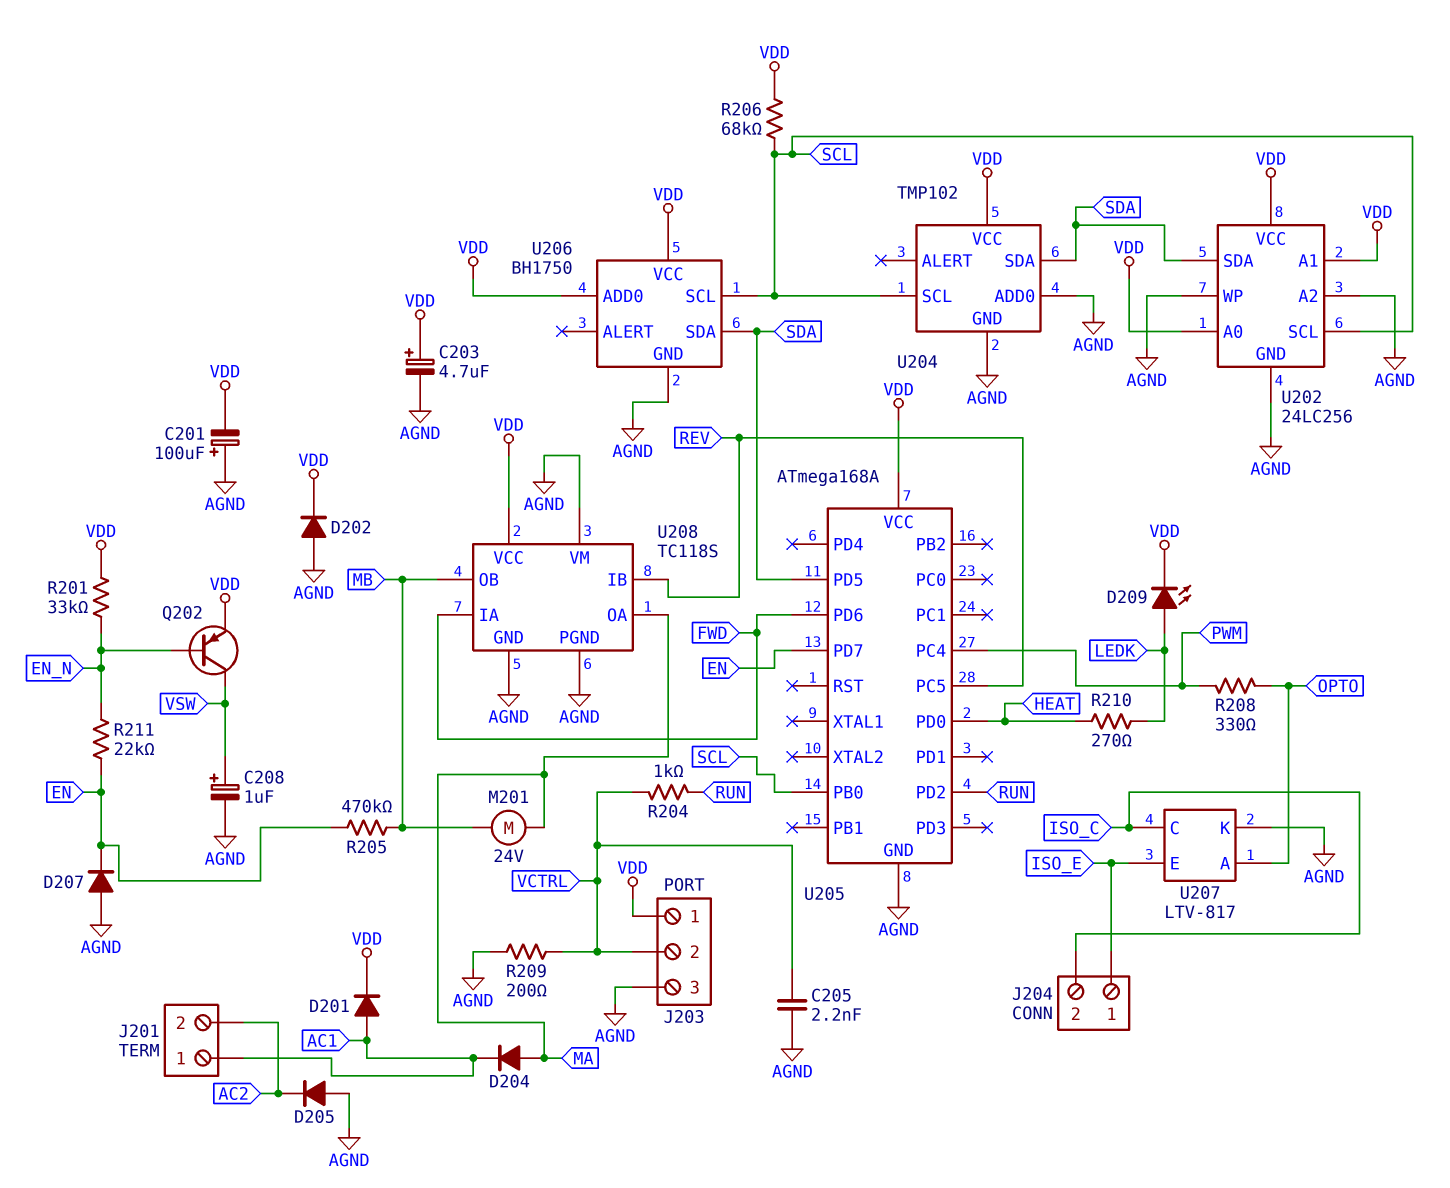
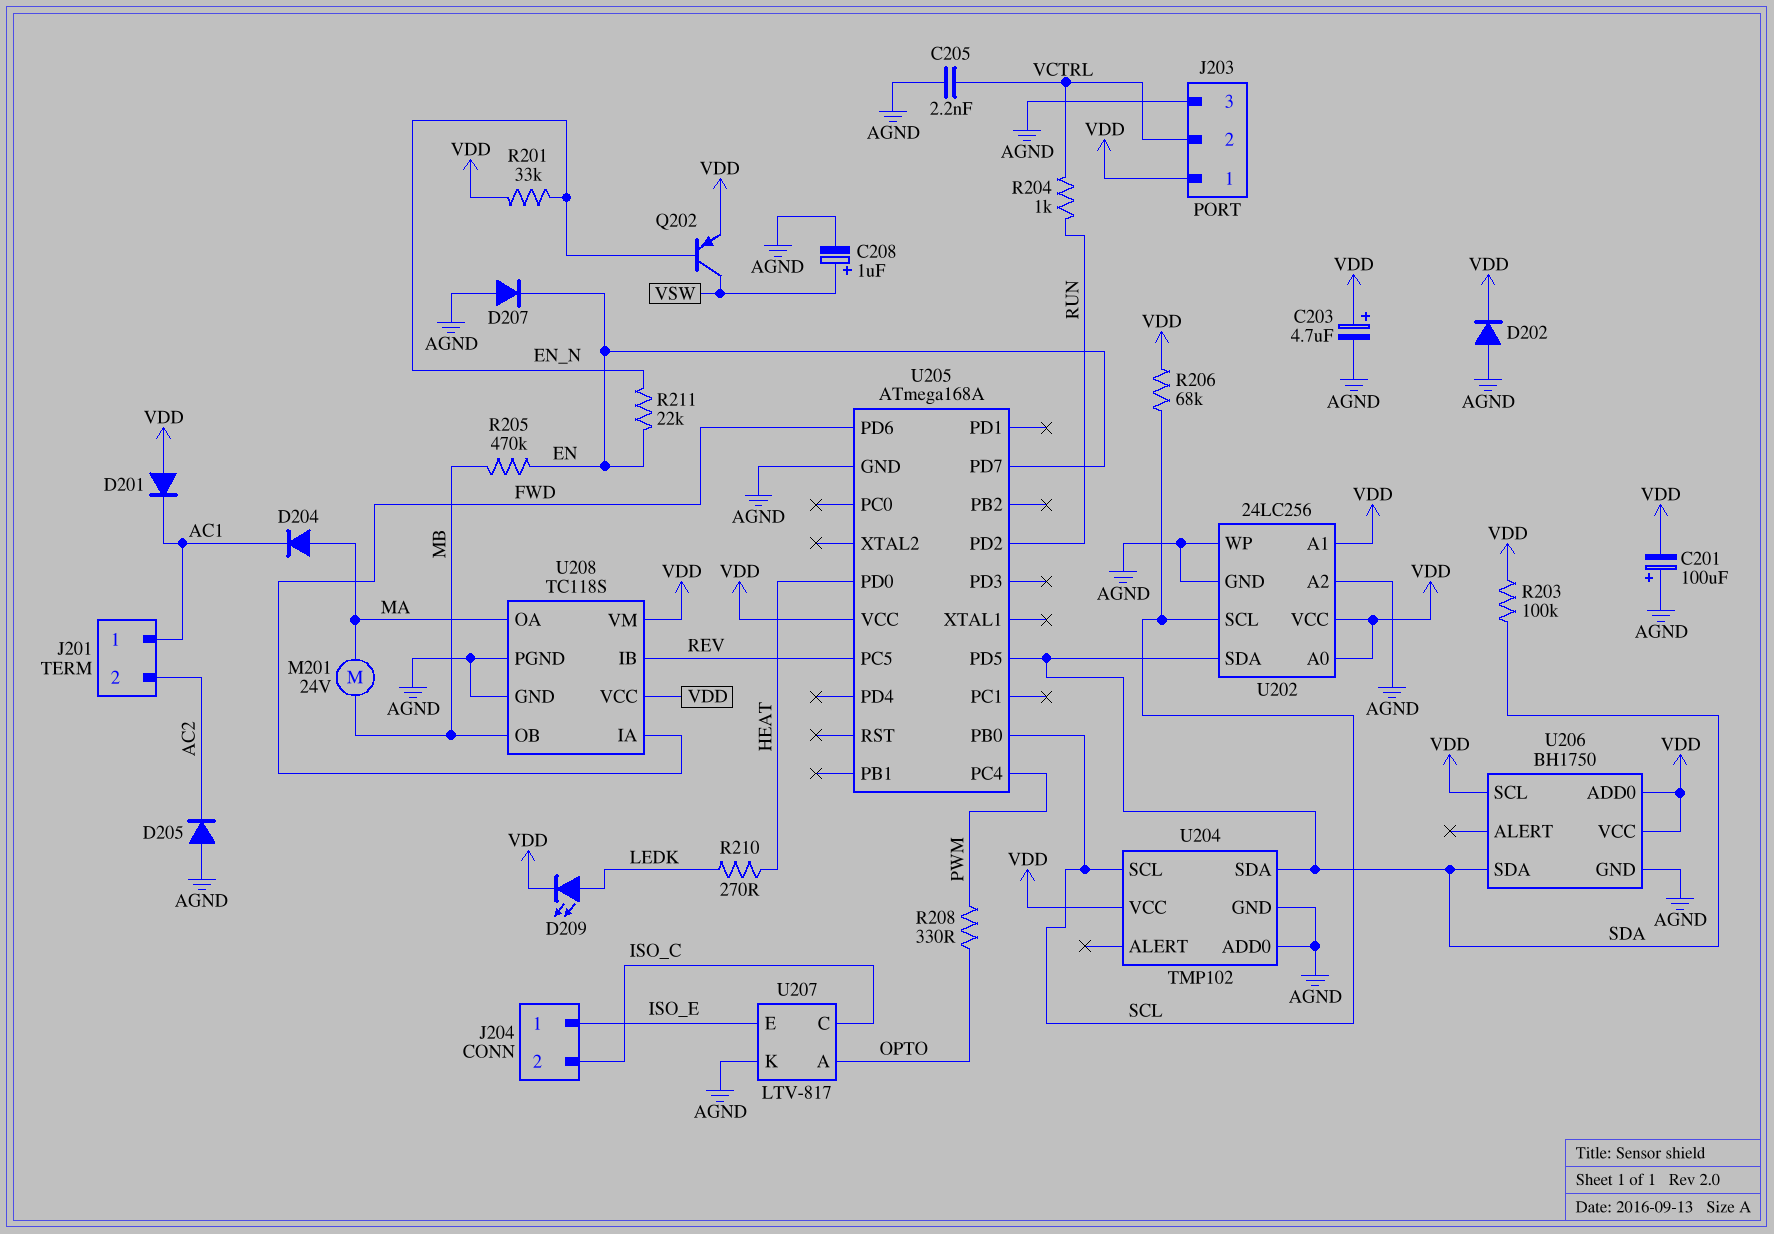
D201: diode (A AC1, K VDD) -> diode (A VDD, K AC1)
R203: none -> 100k (SDA, VDD)
R209: 200 (AGND, VCTRL) -> none
U206 pin SCL: SCL -> VDD
U208 pin VM: AGND -> VDD

